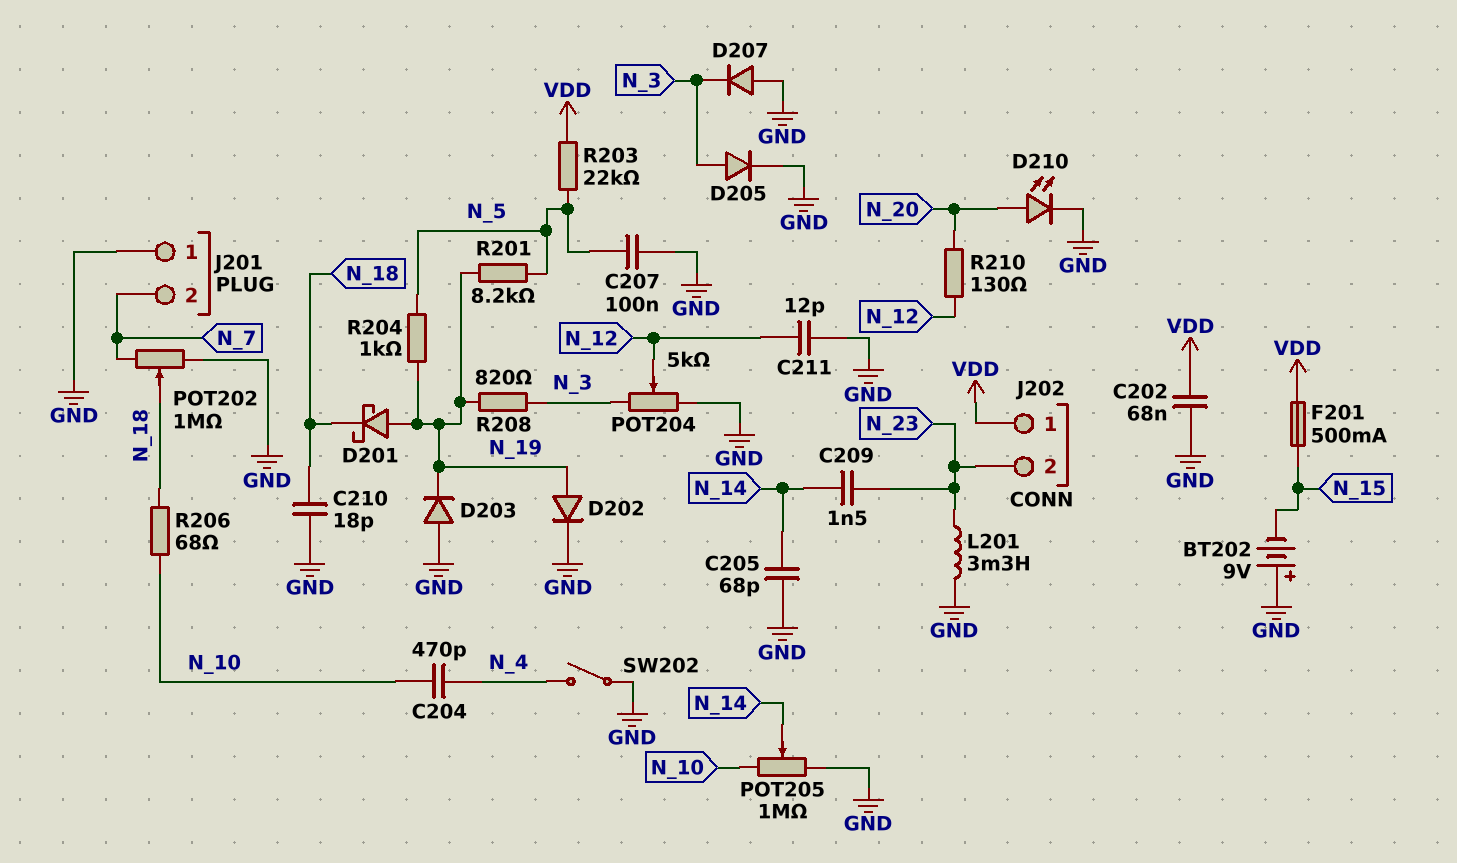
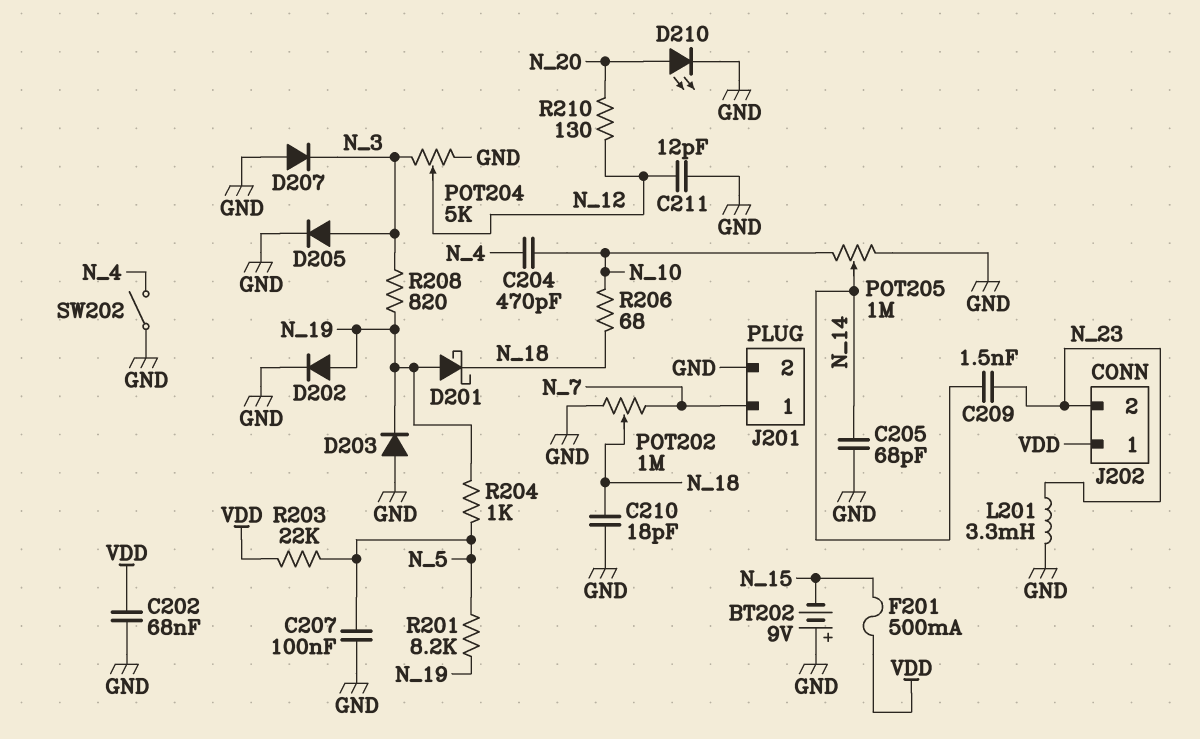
J201 pin 1: GND -> N_7
J201 pin 2: N_7 -> GND

